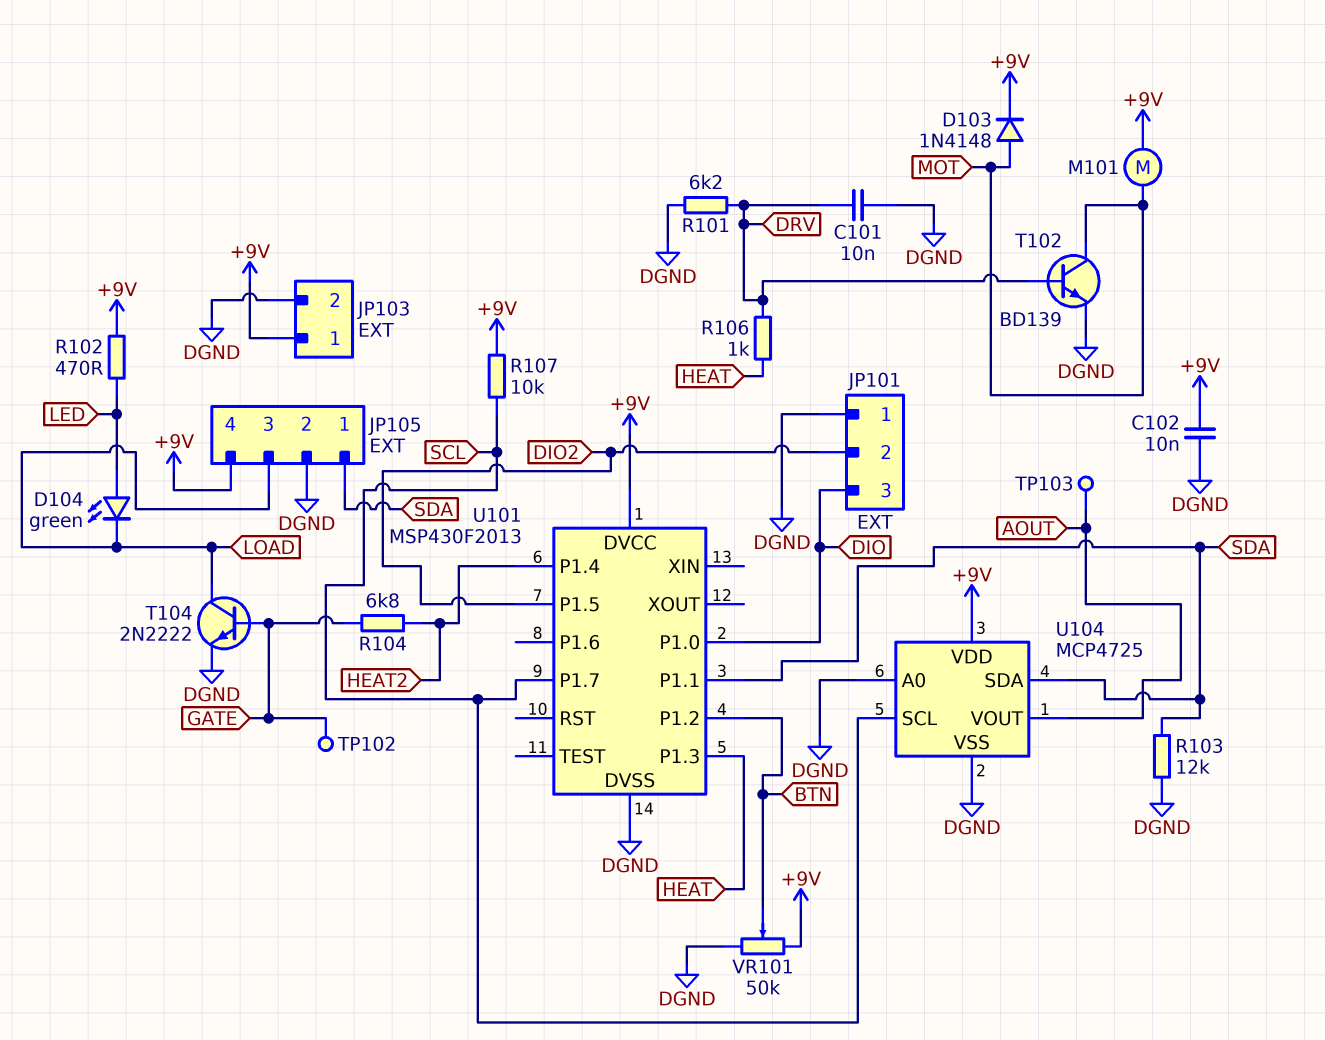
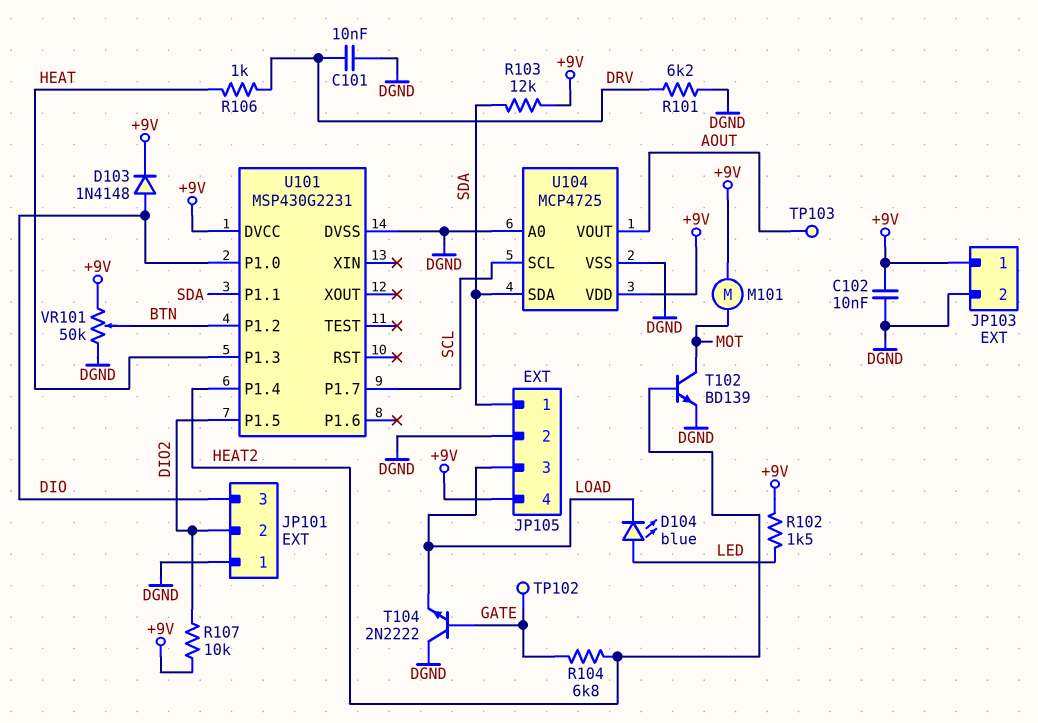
D103: diode 1N4148 (A MOT, K +9V) -> diode 1N4148 (A DIO, K +9V)
D104: LED green (A LED, K LOAD) -> LED blue (A LED, K LOAD)
R102: 470 (+9V, LED) -> 1.5k (+9V, LED)
R103: 12k (DGND, SDA) -> 12k (+9V, SDA)
R107: 10k (+9V, SCL) -> 10k (+9V, DIO2)
T102: NPN BD139 (B DRV, C MOT, E DGND) -> NPN BD139 (B HEAT2, C MOT, E DGND)
T104: NPN 2N2222 (B GATE, C LOAD, E DGND) -> NPN 2N2222 (B GATE, C DGND, E LOAD)
U101: MSP430F2013 -> MSP430G2231

